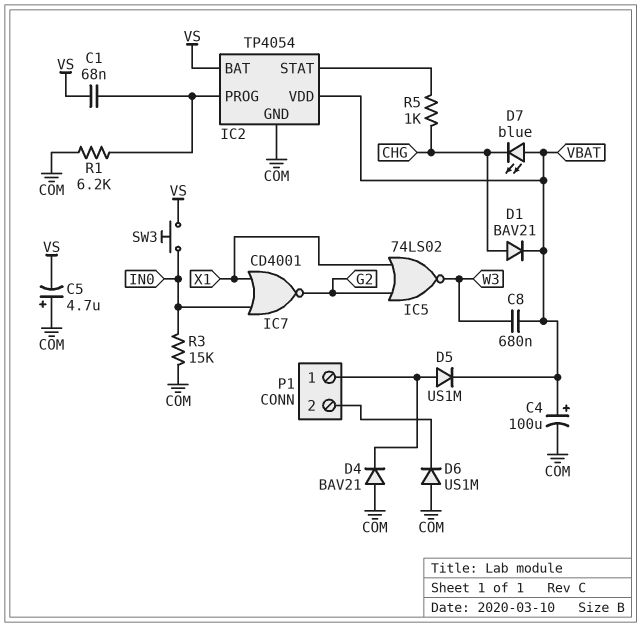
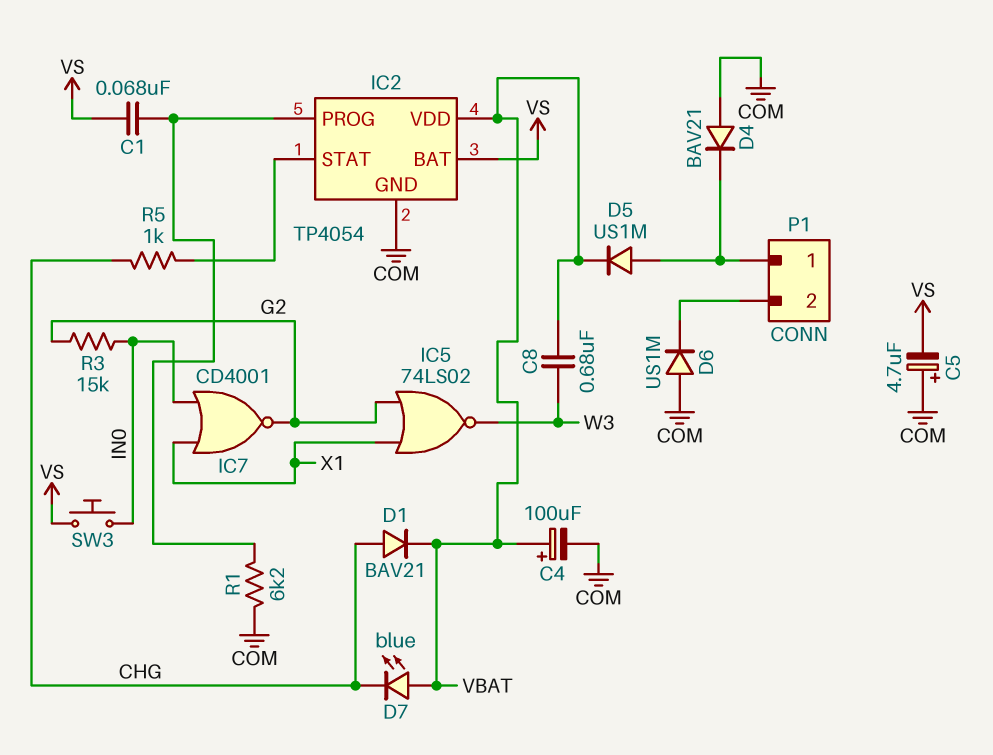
R3: 15k (COM, IN0) -> 15k (G2, IN0)

